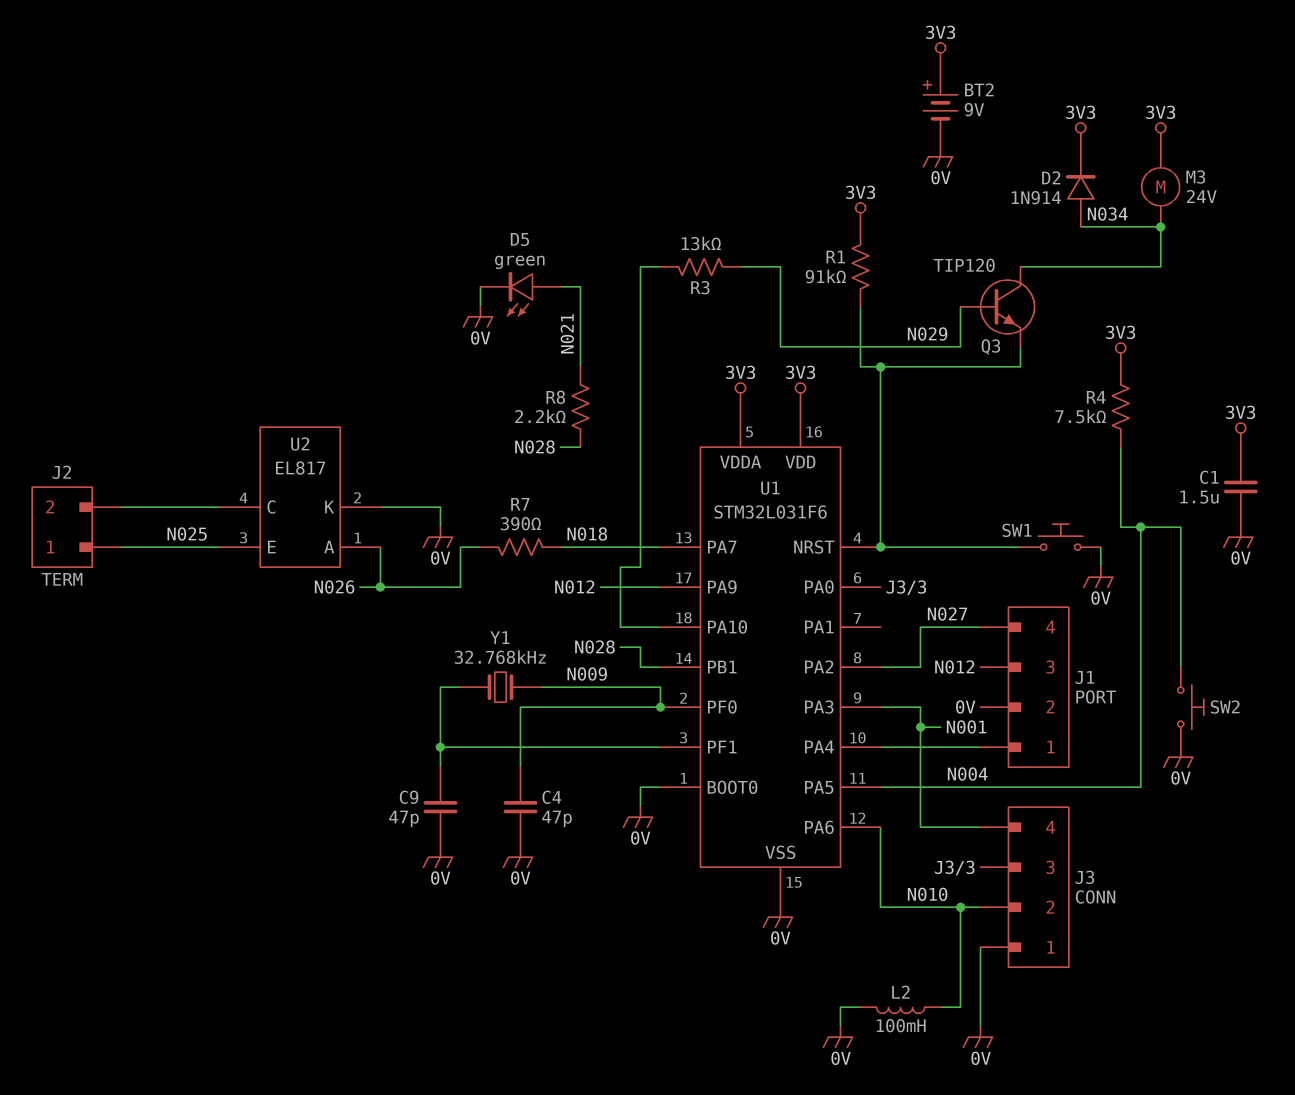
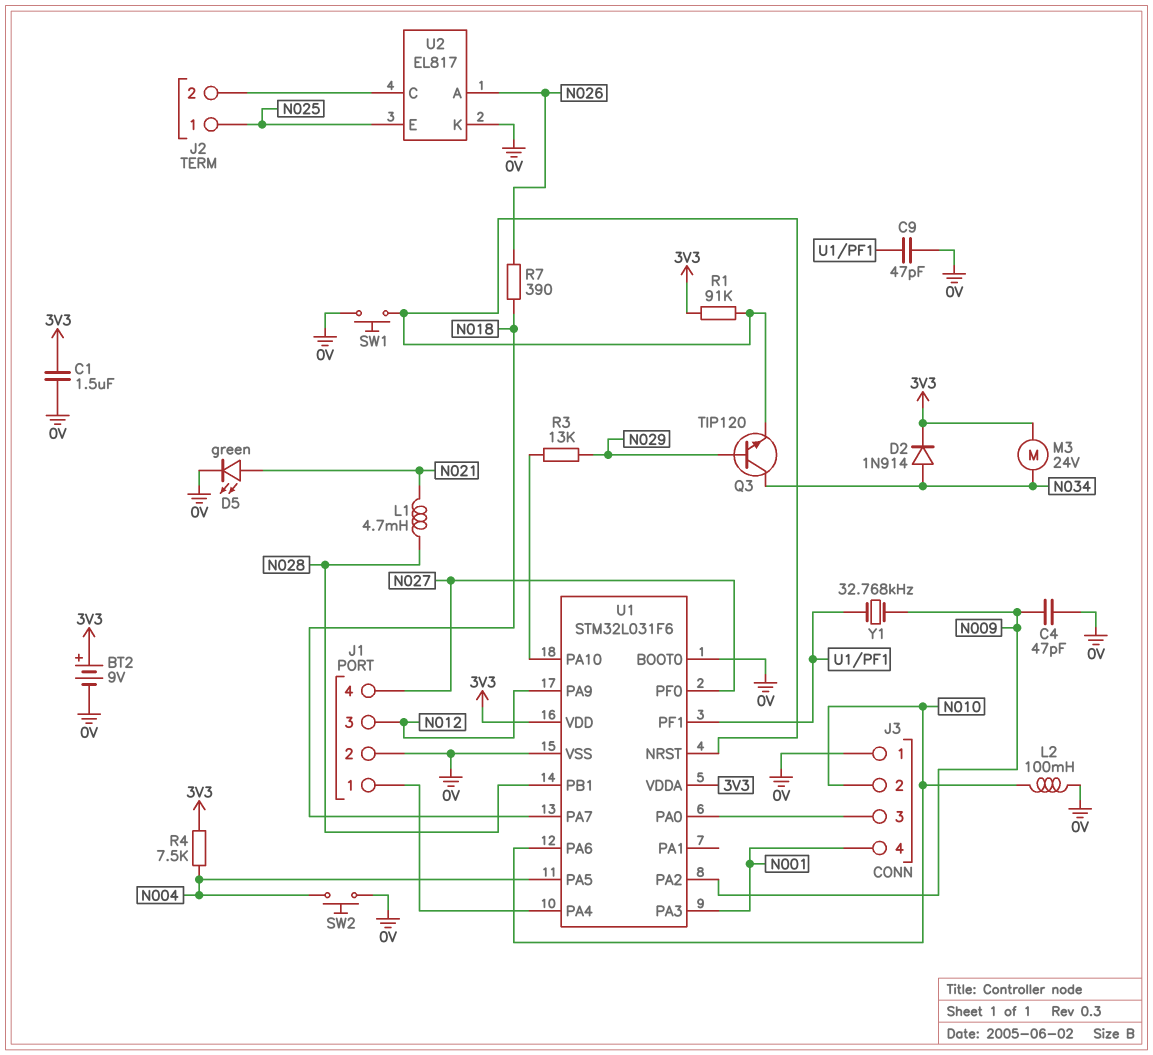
L1: none -> 4.7mH (N021, N028)
R8: 2.2k (N021, N028) -> none
U1 pin PA2: N027 -> N009
U1 pin PF0: N009 -> N027

